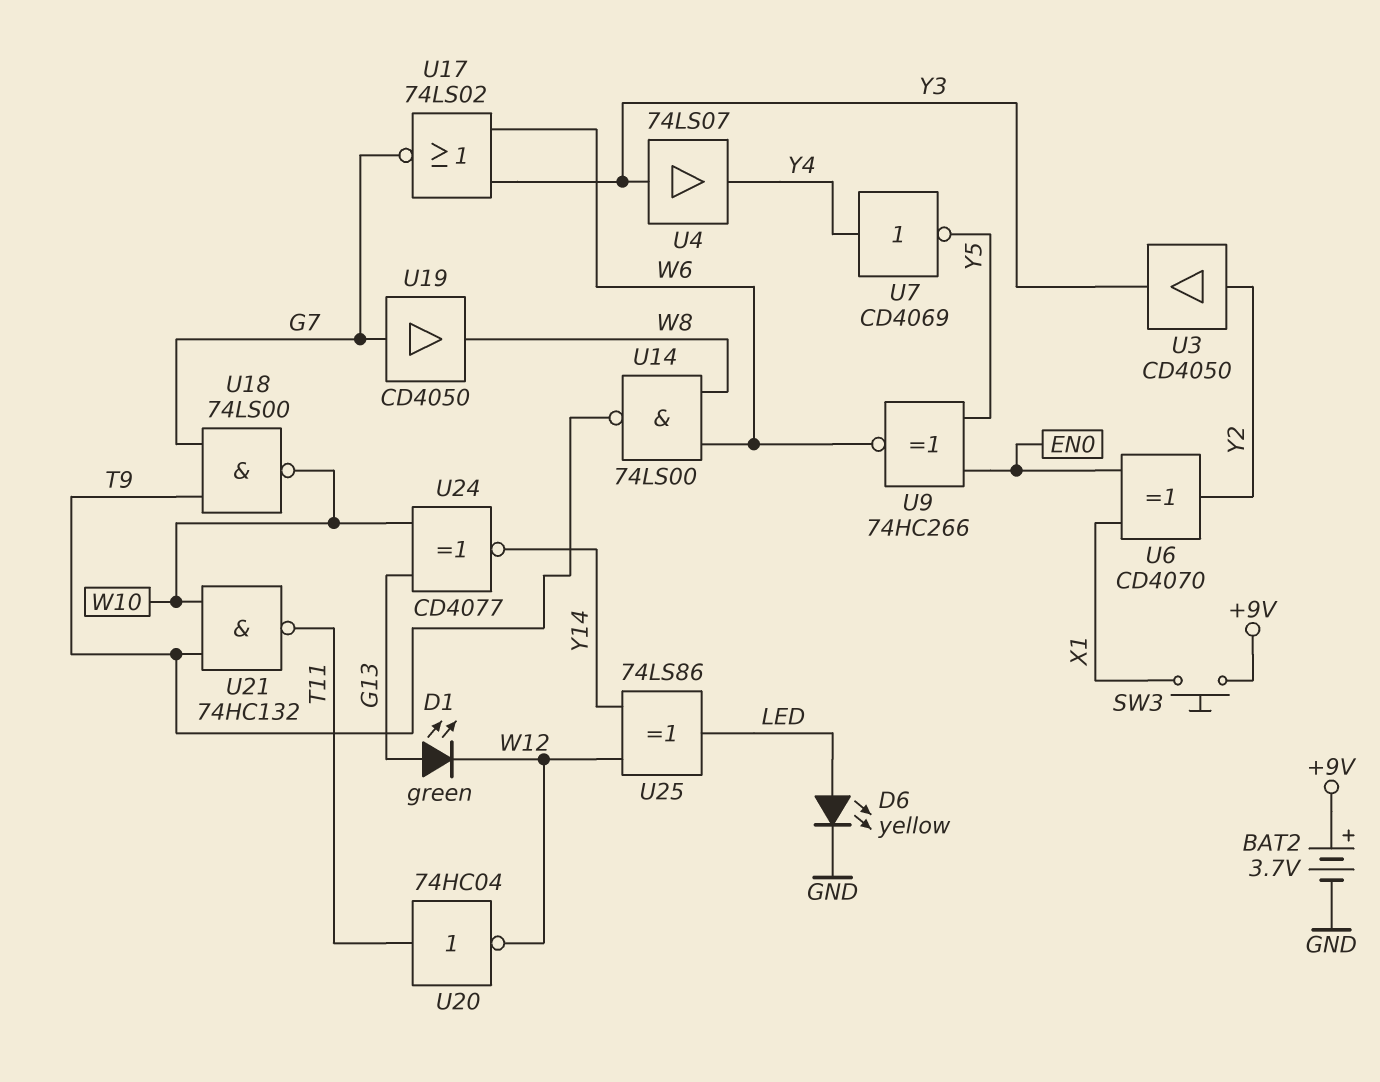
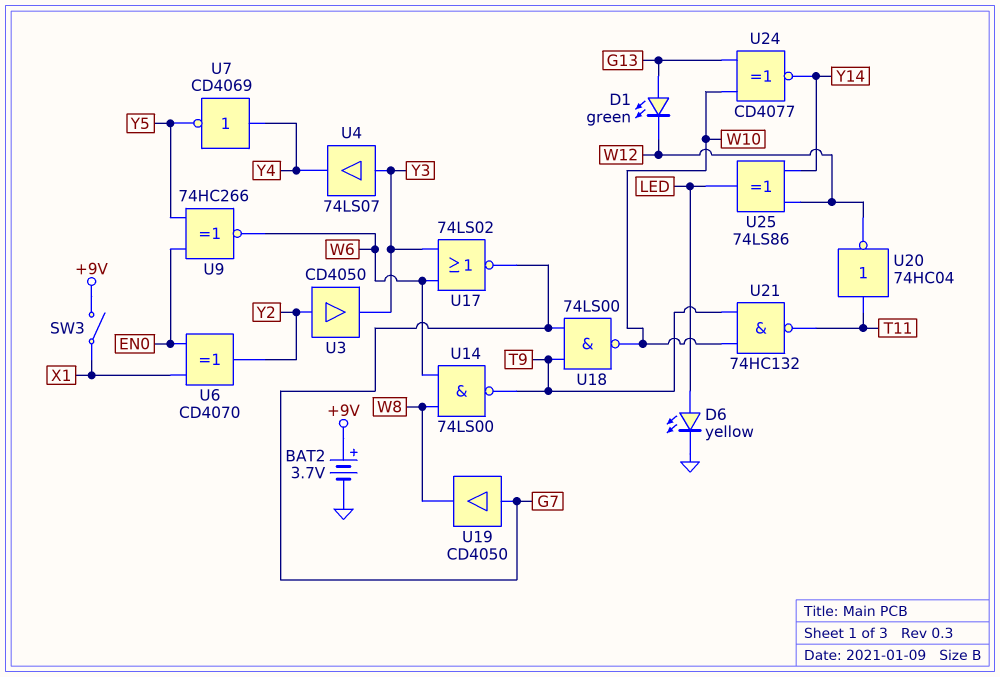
SW3: button (+9V, X1) -> switch (+9V, X1)

